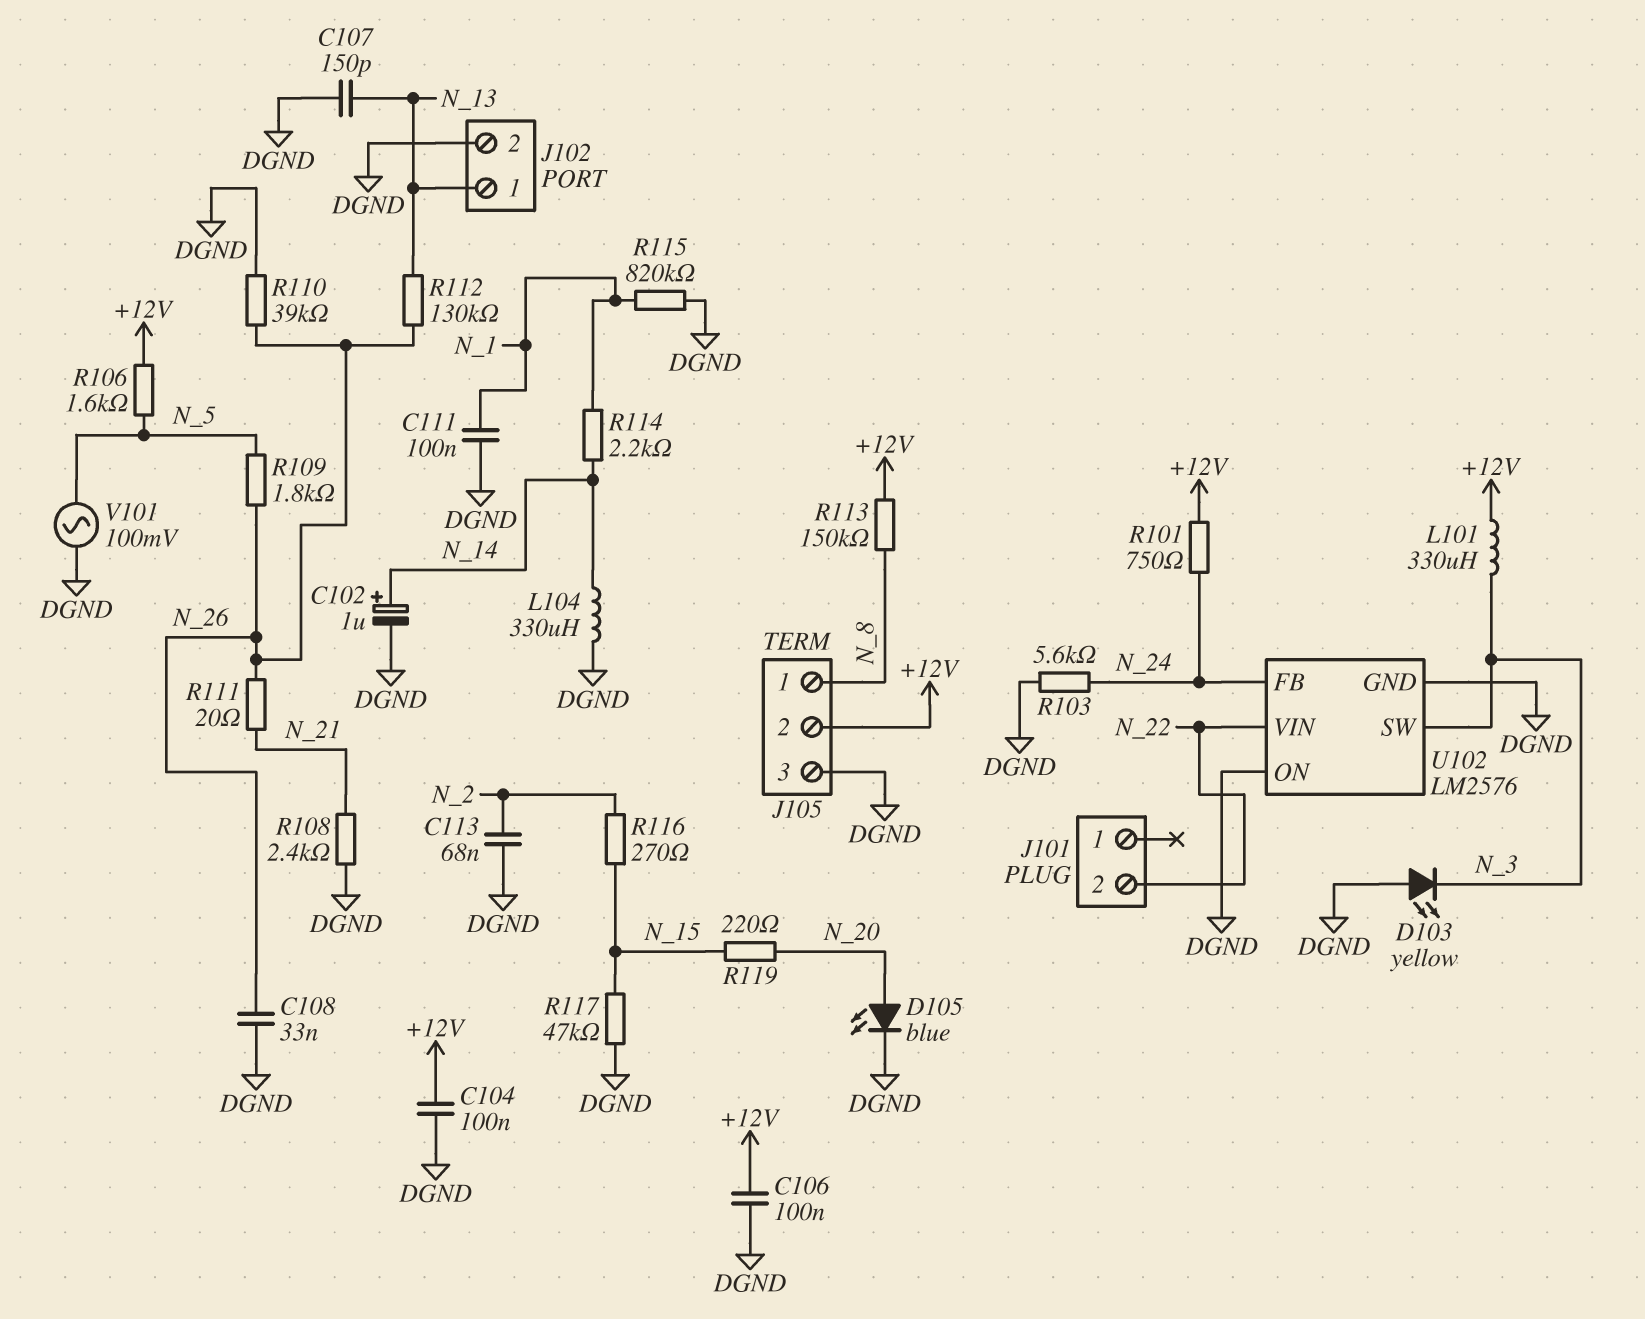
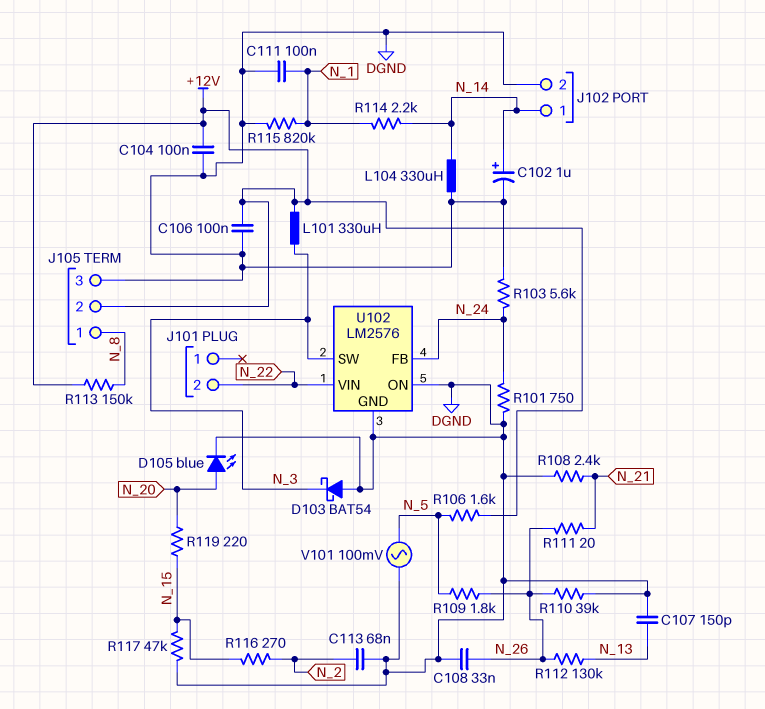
D103: LED yellow (A DGND, K N_3) -> schottky BAT54 (A DGND, K N_3)
J102 pin 1: N_13 -> N_14
R101: 750 (+12V, N_24) -> 750 (DGND, N_24)

